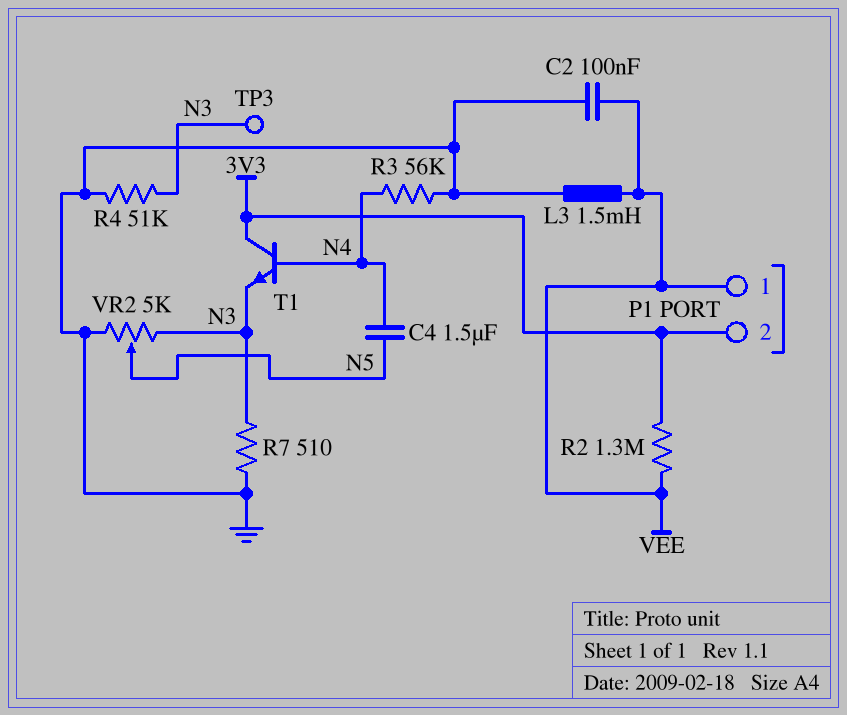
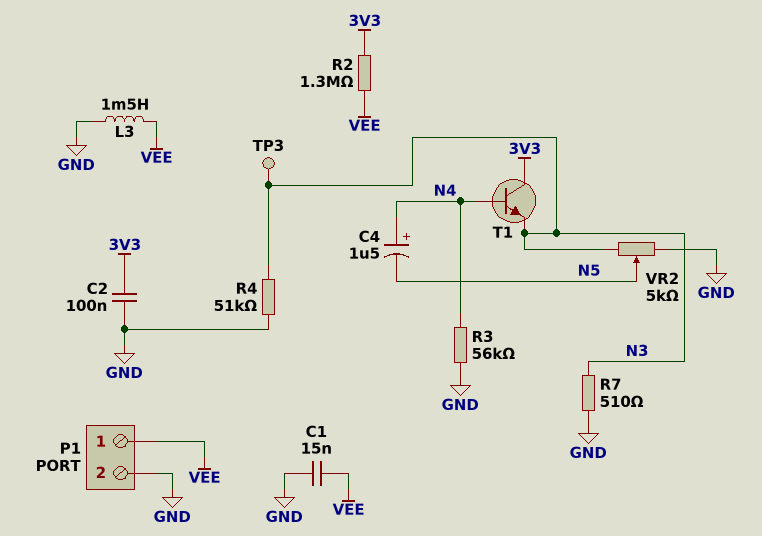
C1: none -> 15nF (GND, VEE)
C2: 100nF (GND, VEE) -> 100nF (3V3, GND)
C4: 1.5uF (N4, N5) -> 1.5uF (plus N4, minus N5)
P1 pin 2: 3V3 -> GND

